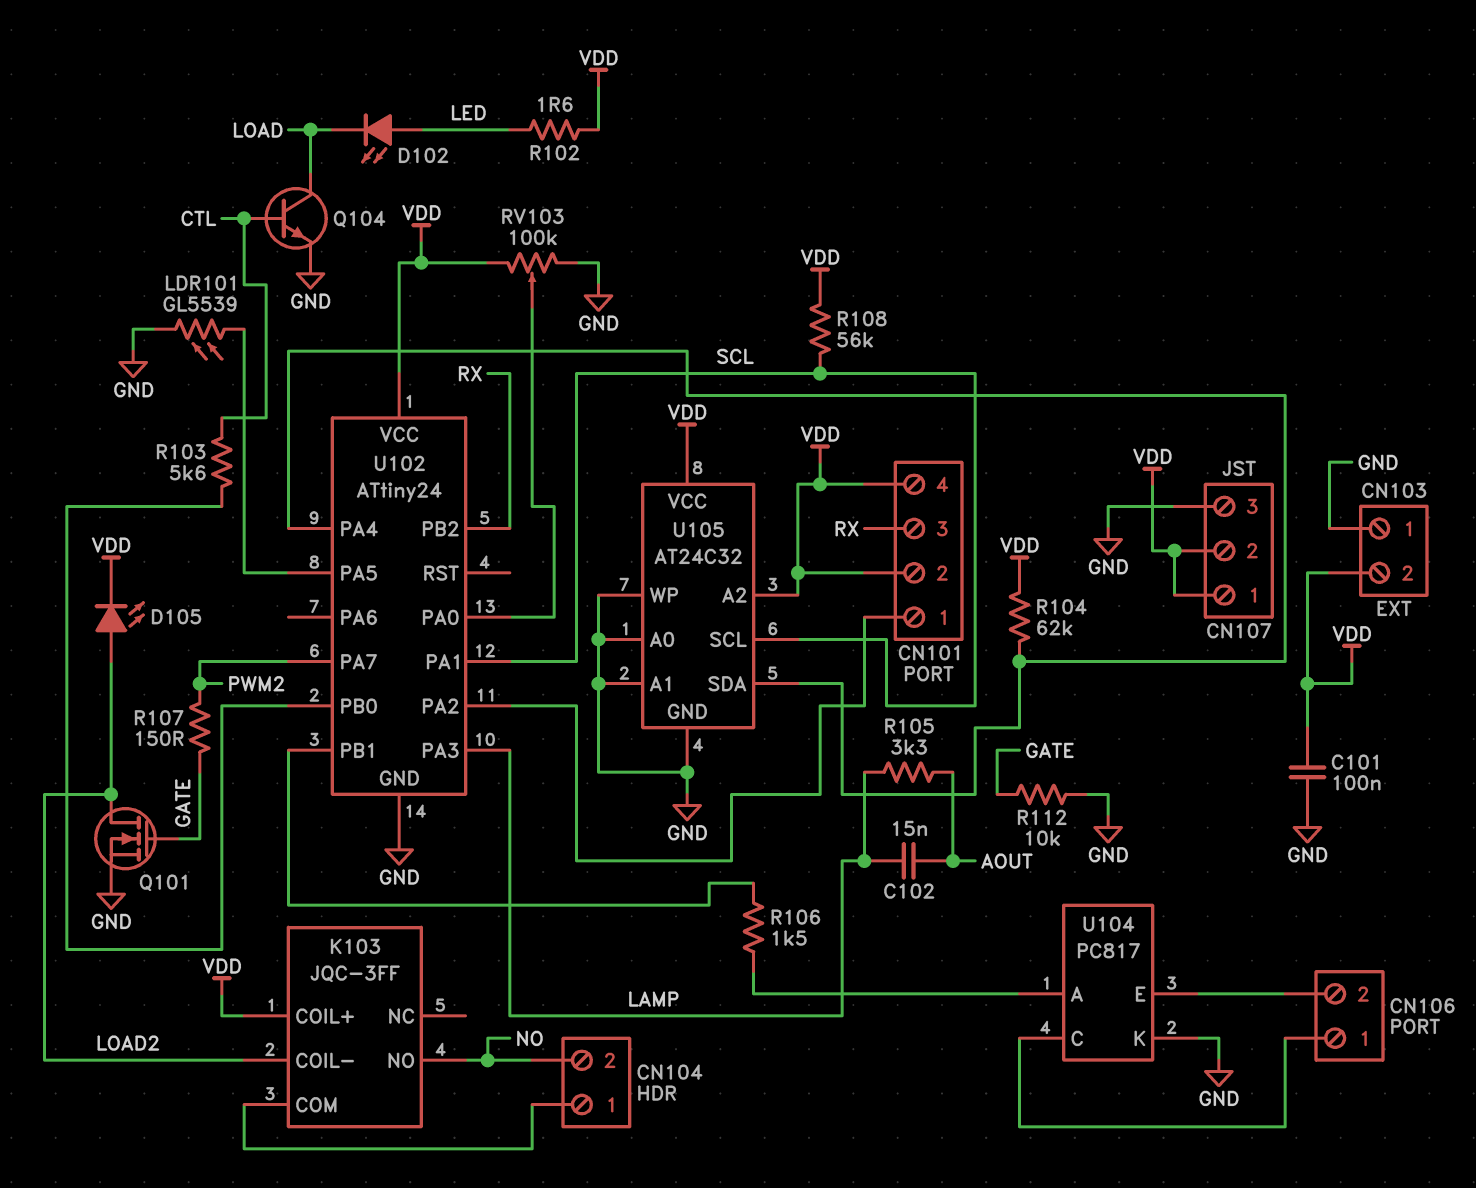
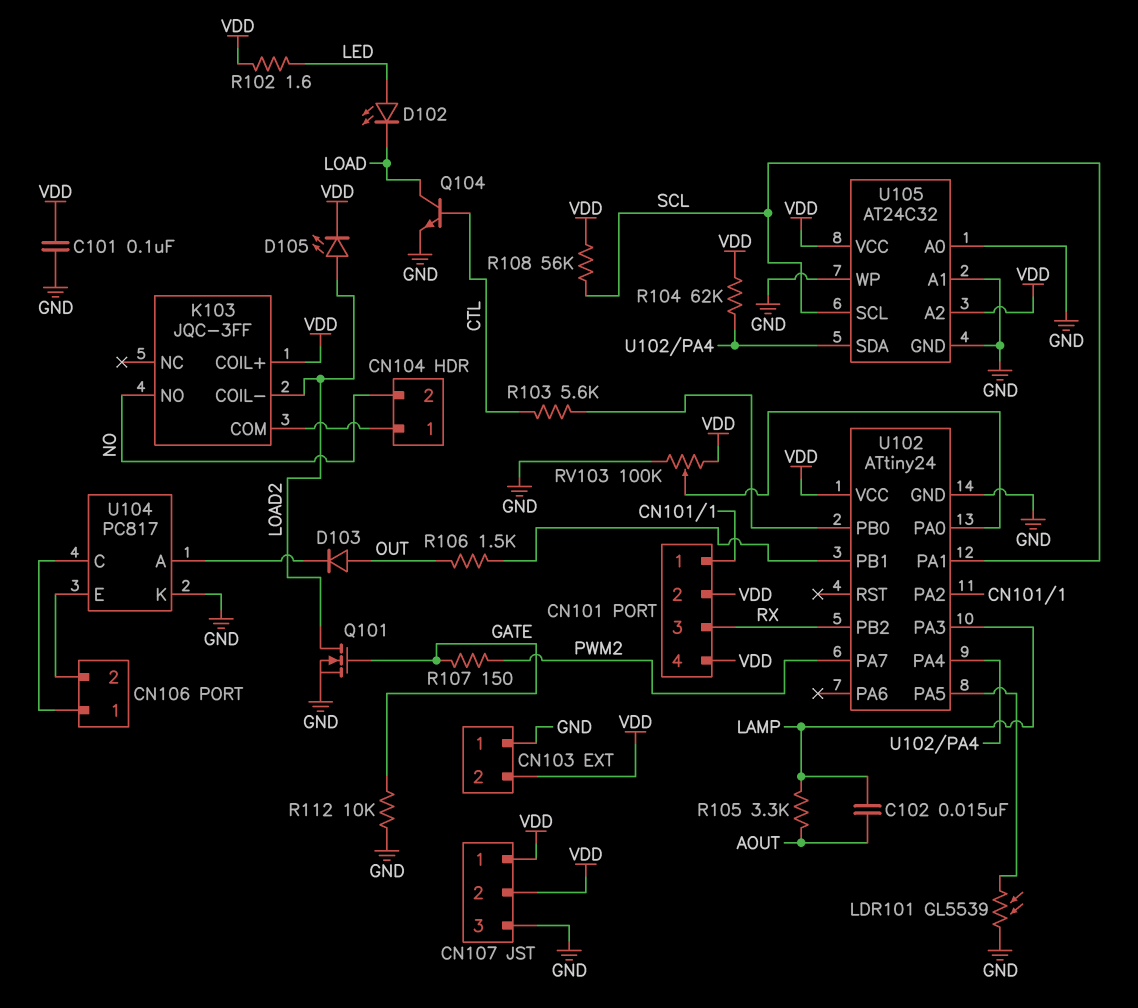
D103: none -> diode (A OUT, K U104/A)
R106: 1.5k (U102/PB1, U104/A) -> 1.5k (OUT, U102/PB1)

